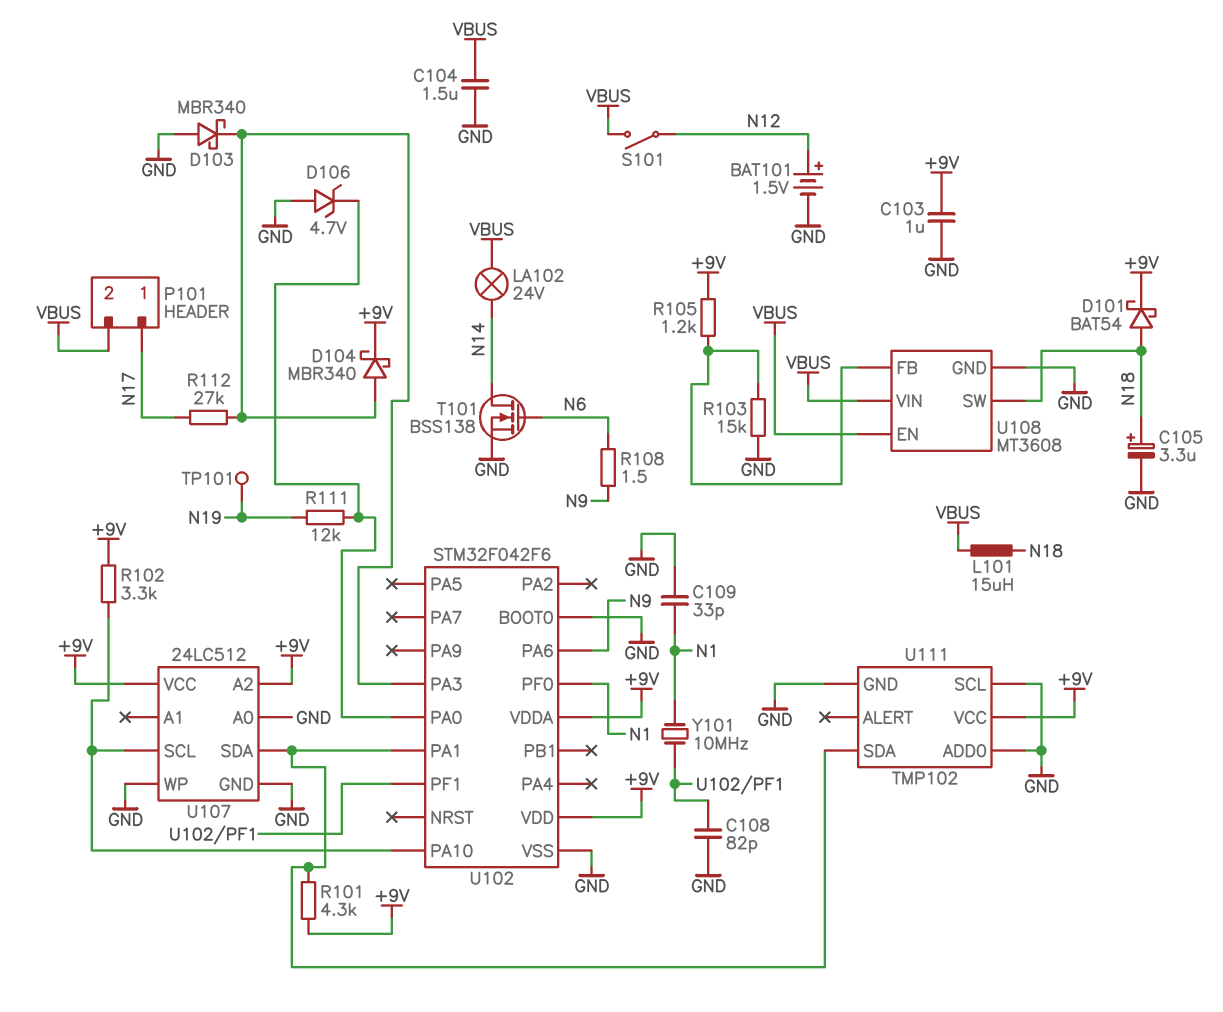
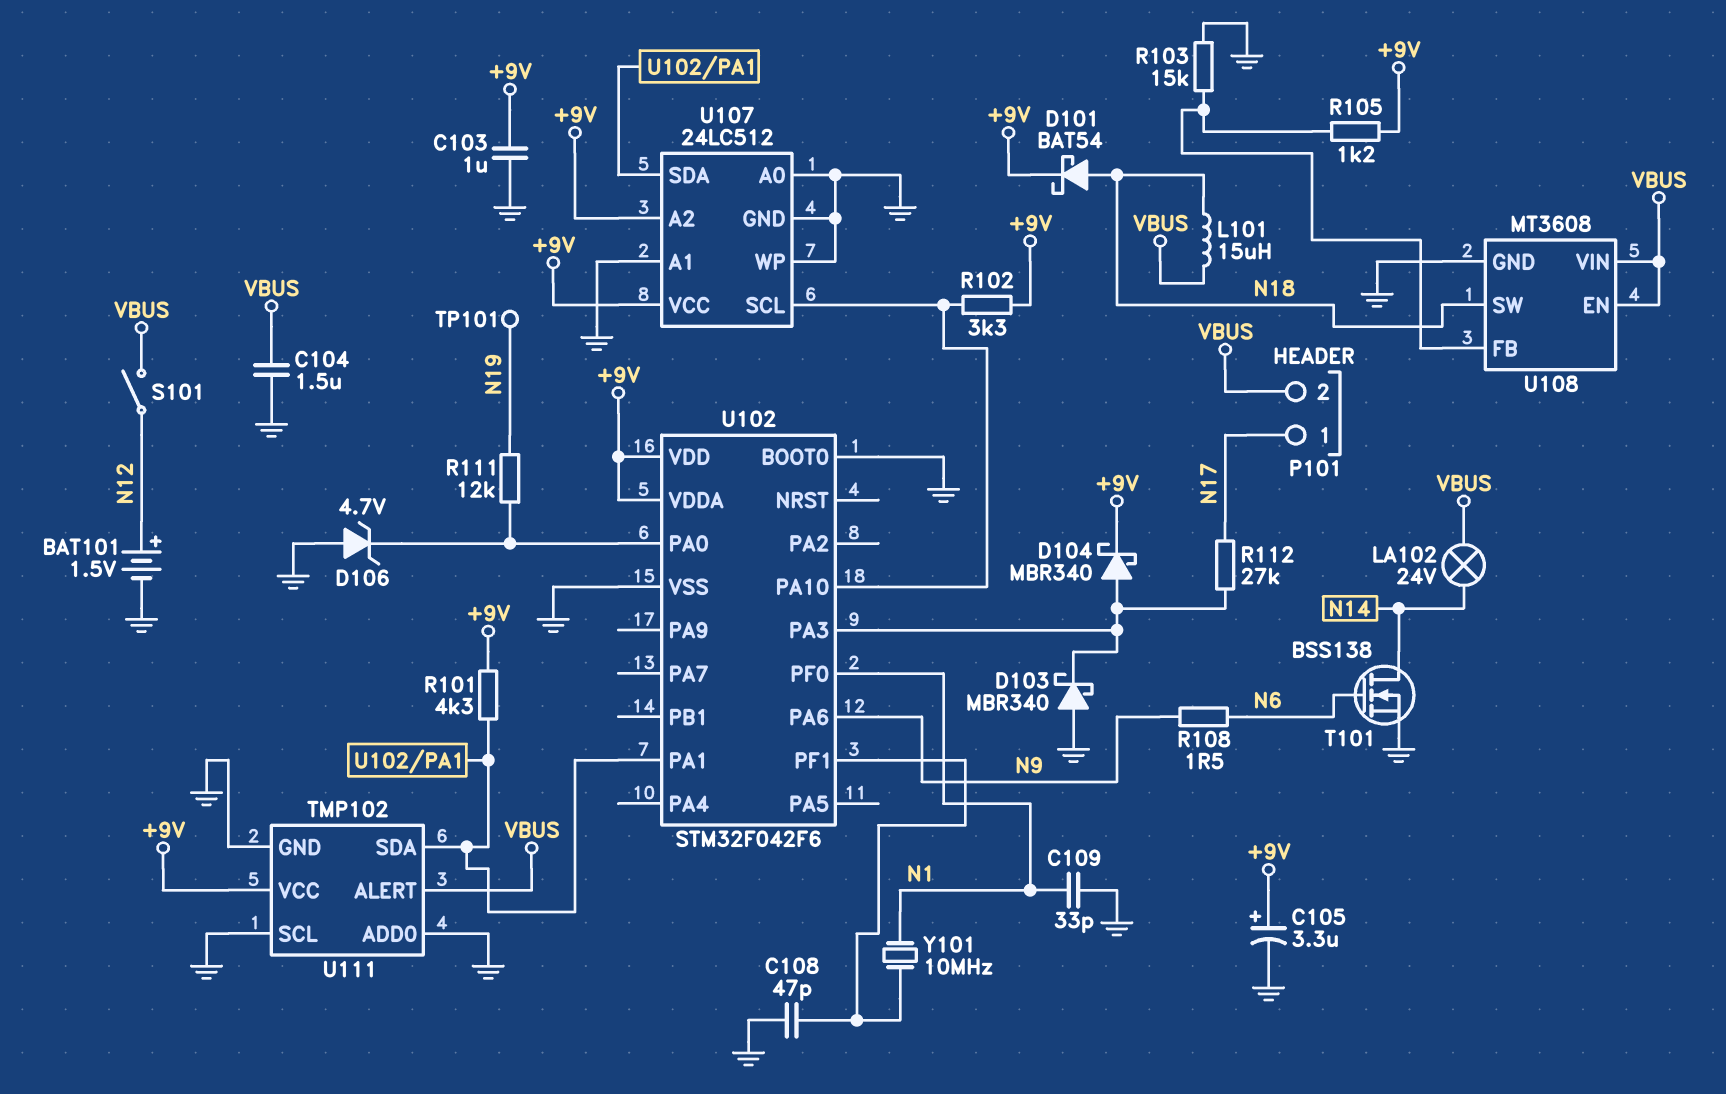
C105: 3.3uF (plus N18, minus GND) -> 3.3uF (plus +9V, minus GND)
C108: 82pF (GND, U102/PF1) -> 47pF (GND, U102/PF1)
U107 pin A1: none -> GND
U111 pin ALERT: none -> VBUS

